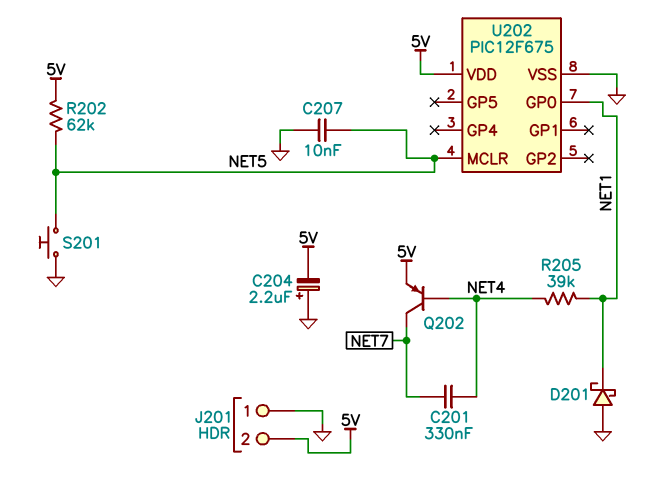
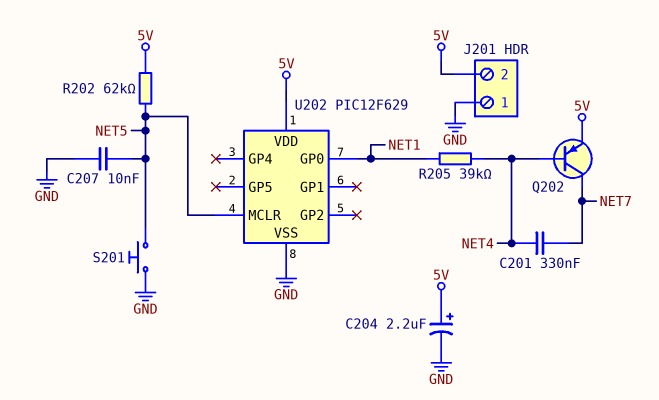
C204: 2.2uF (plus GND, minus 5V) -> 2.2uF (plus 5V, minus GND)
D201: schottky (A GND, K NET1) -> none
U202: PIC12F675 -> PIC12F629

